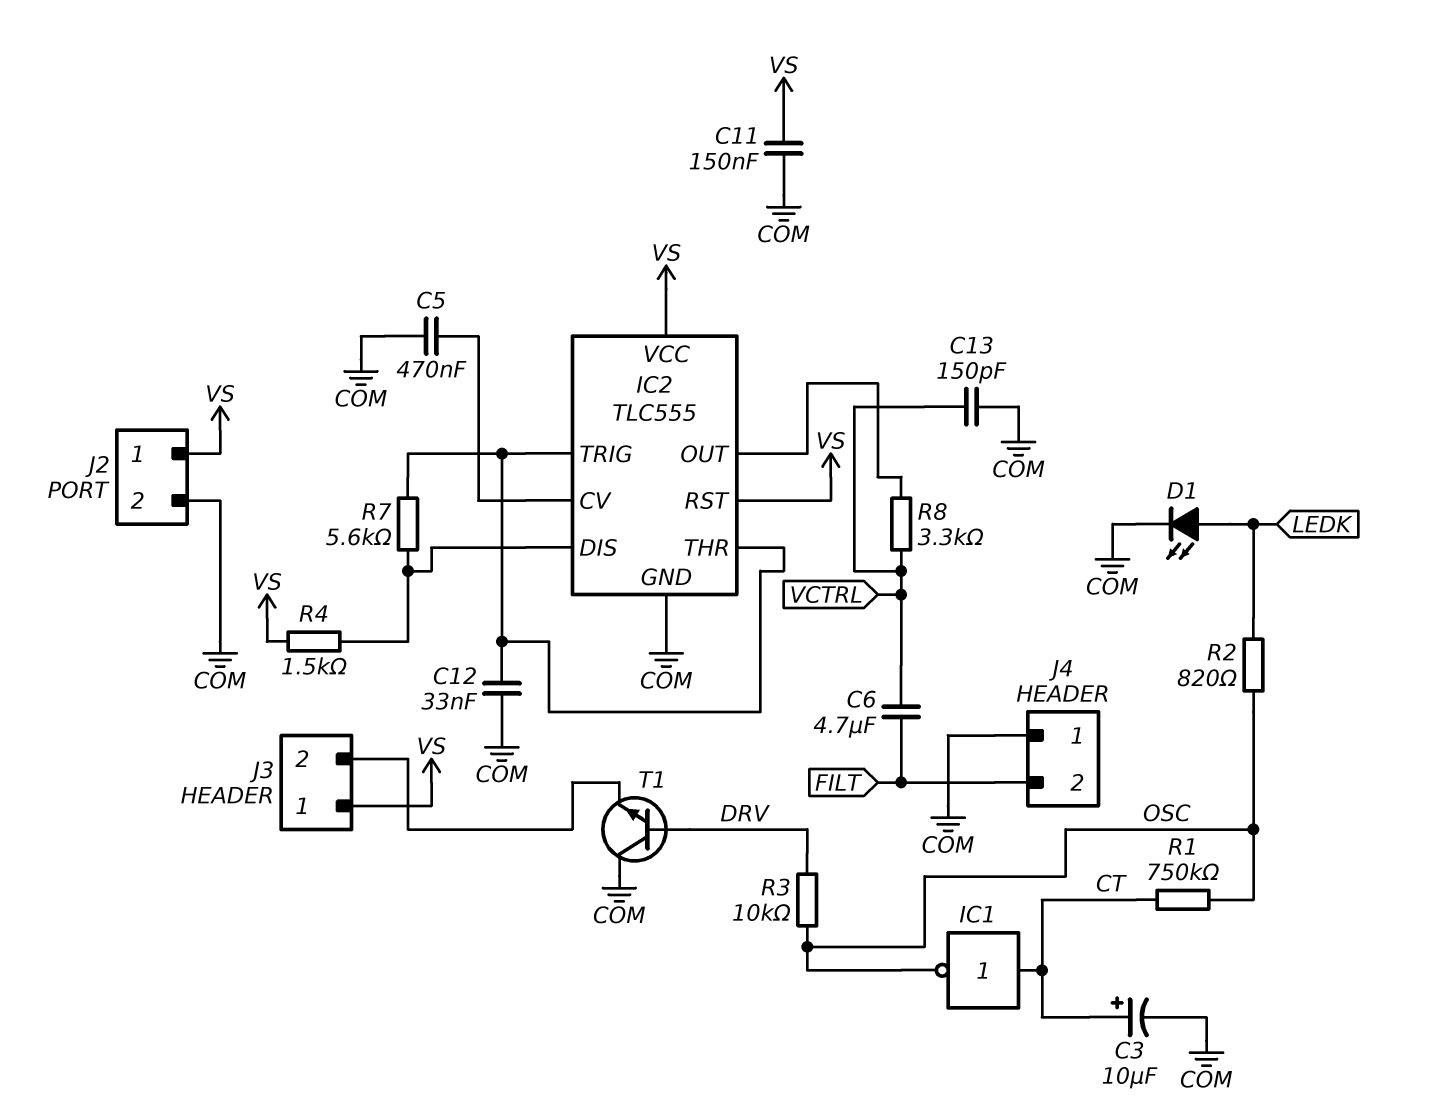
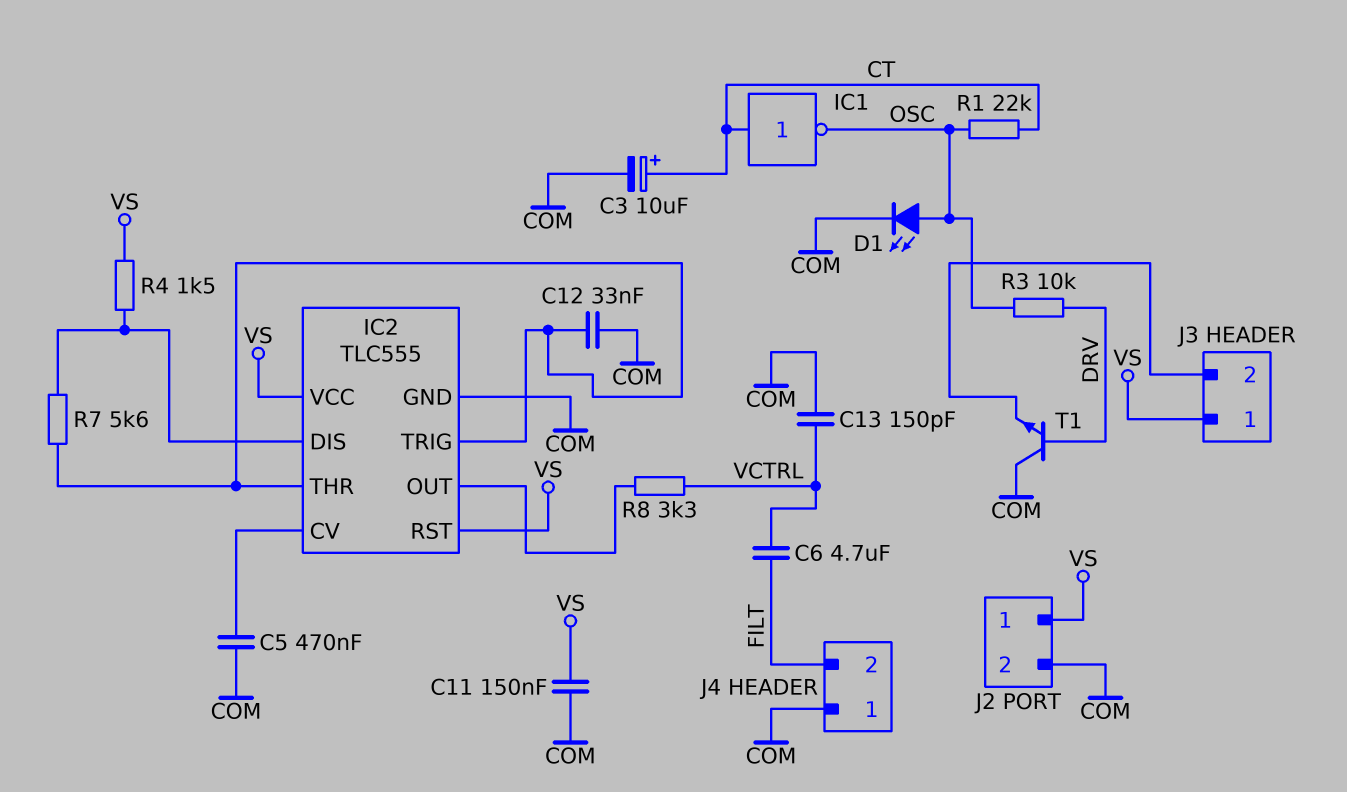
D1: LED (A LEDK, K COM) -> LED (A OSC, K COM)
R1: 750k (CT, OSC) -> 22k (CT, OSC)
R2: 820 (LEDK, OSC) -> none

